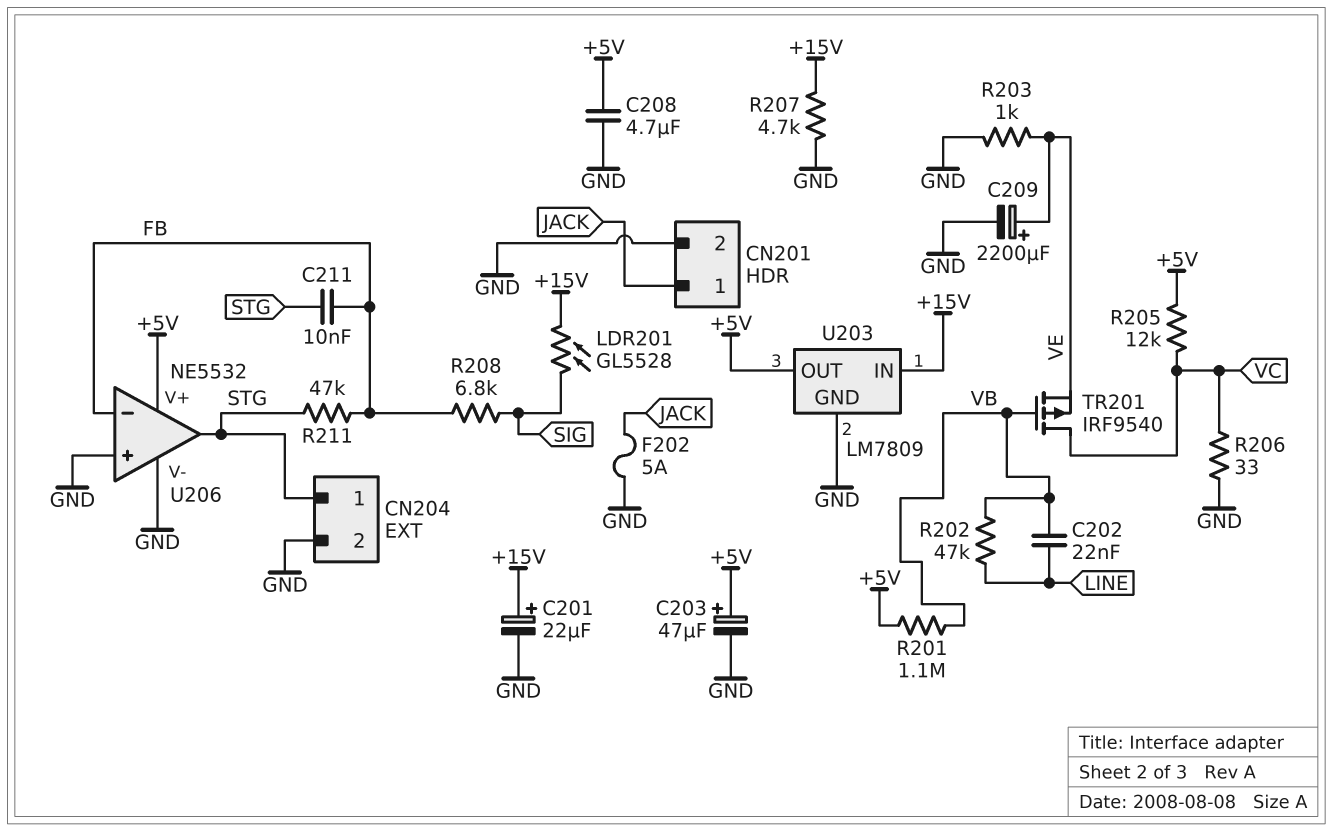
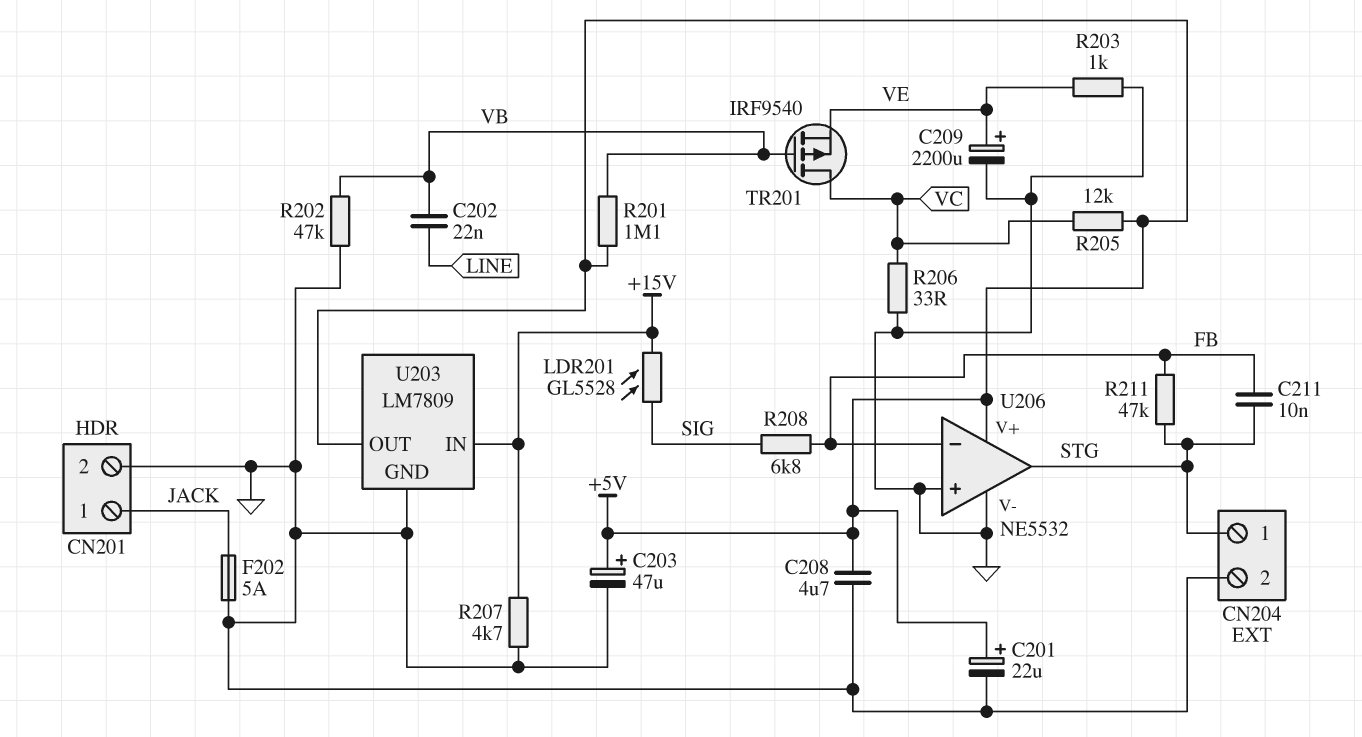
C201: 22uF (plus +15V, minus GND) -> 22uF (plus +5V, minus GND)
R202: 47k (LINE, VB) -> 47k (GND, VB)

